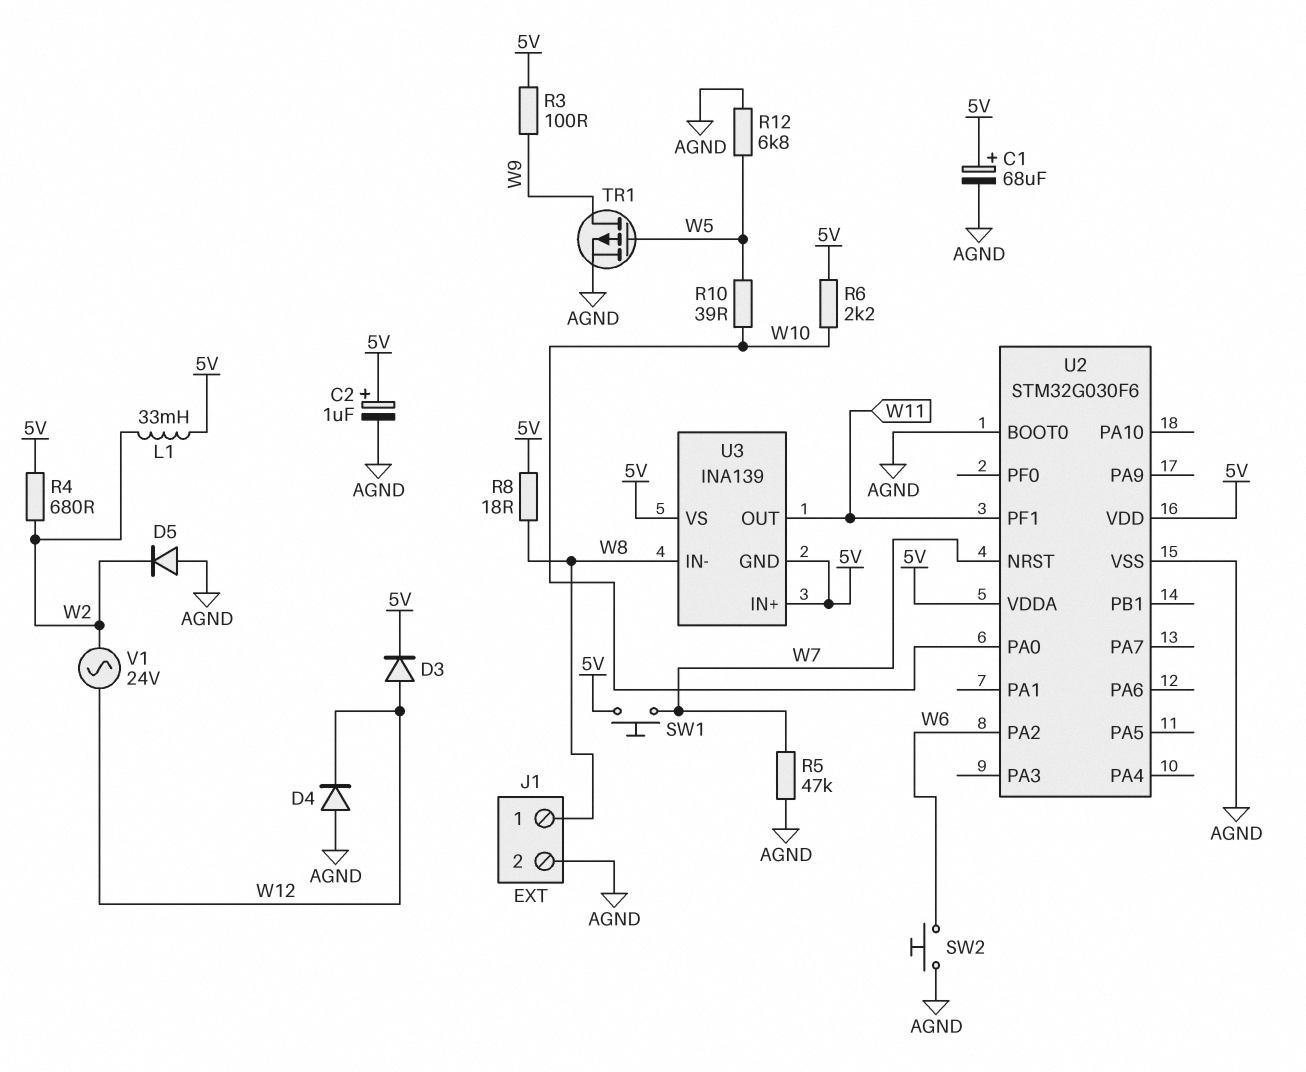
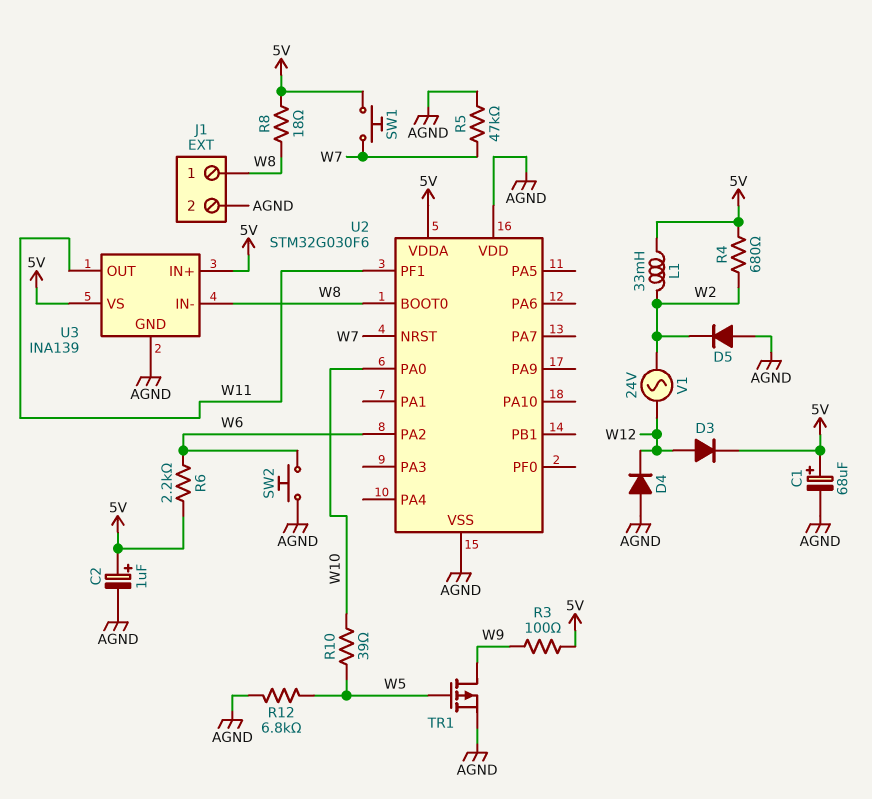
R6: 2.2k (5V, W10) -> 2.2k (5V, W6)
U2 pin BOOT0: AGND -> W8
U2 pin VDD: 5V -> AGND
U3 pin GND: 5V -> AGND

